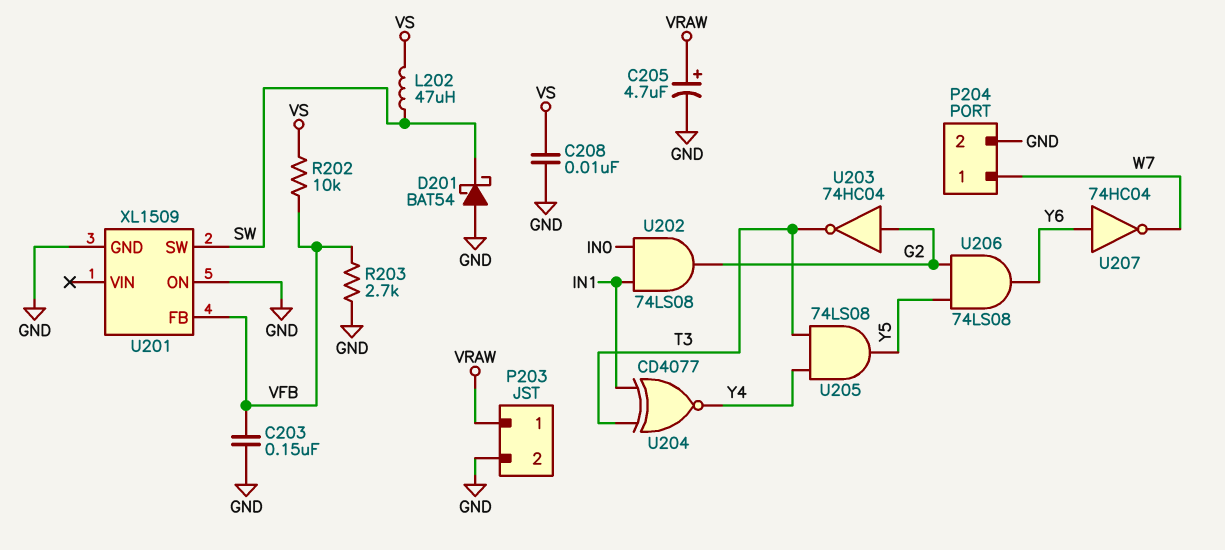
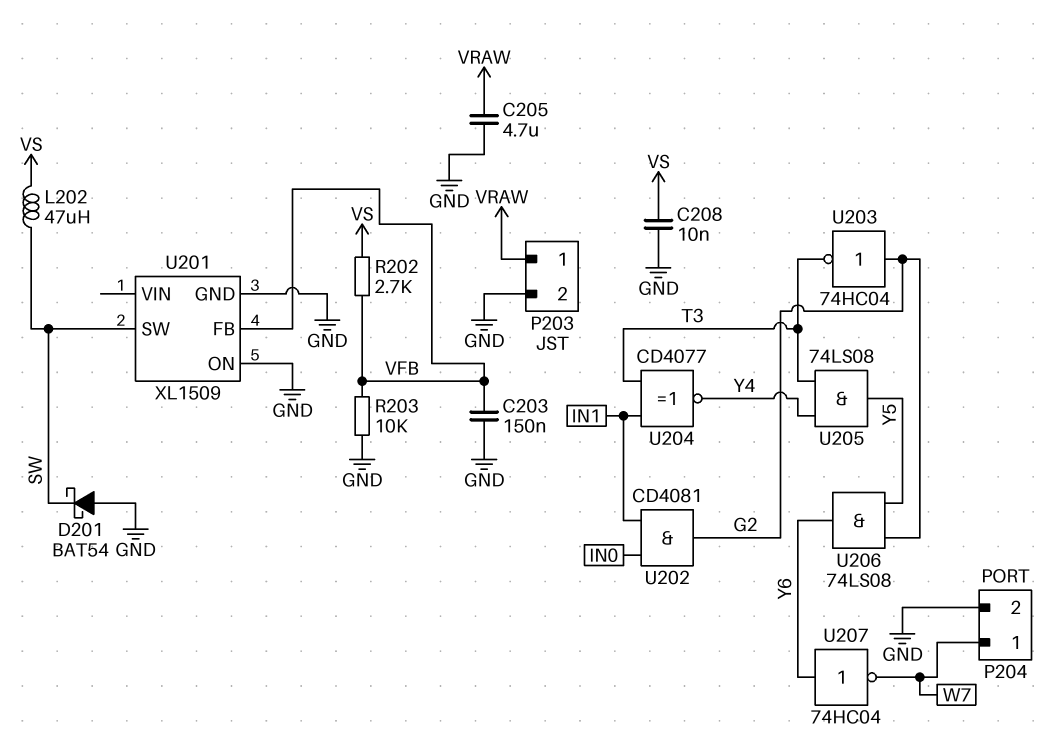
C205: 4.7uF (plus VRAW, minus GND) -> 4.7uF (GND, VRAW)
R202: 10k (VFB, VS) -> 2.7k (VFB, VS)
R203: 2.7k (GND, VFB) -> 10k (GND, VFB)
U202: AND 74LS08 (in IN0, in IN1, out G2) -> AND CD4081 (in IN0, in IN1, out G2)

